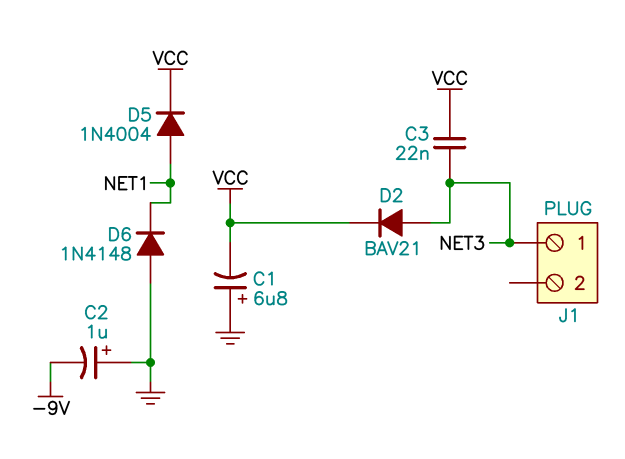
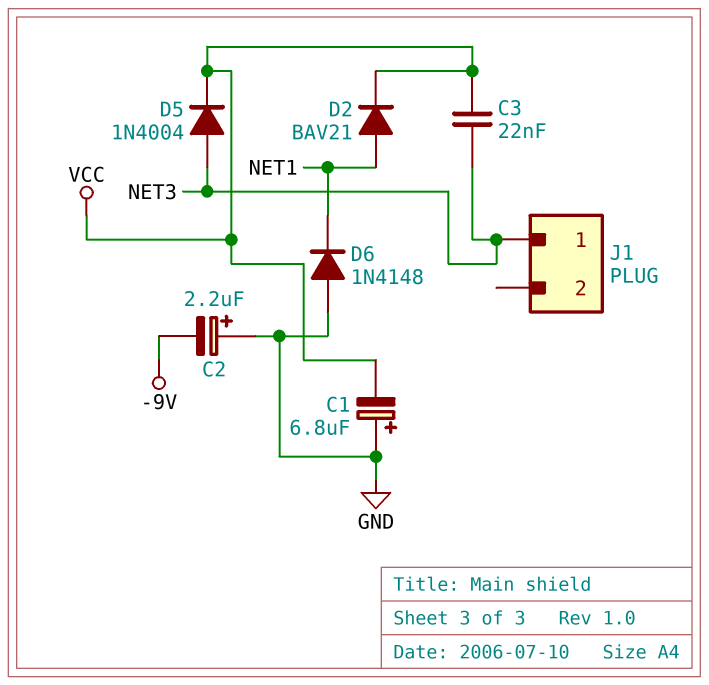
C2: 1uF (plus GND, minus -9V) -> 2.2uF (plus GND, minus -9V)
D2: diode BAV21 (A NET3, K VCC) -> diode BAV21 (A NET1, K VCC)
D5: diode 1N4004 (A NET1, K VCC) -> diode 1N4004 (A NET3, K VCC)

